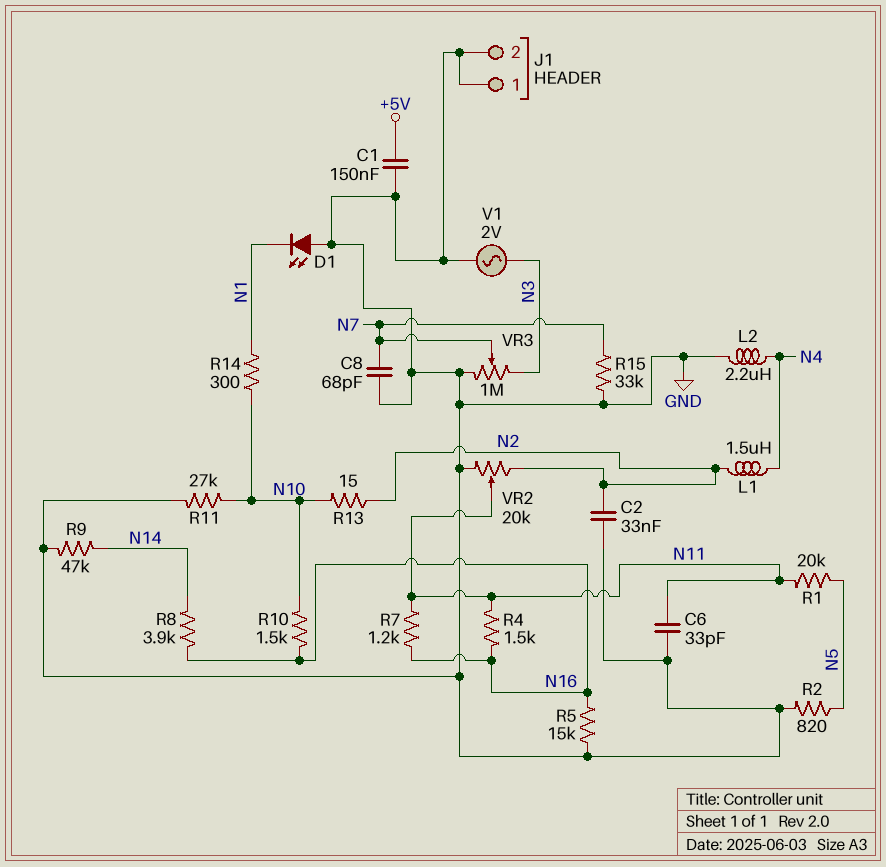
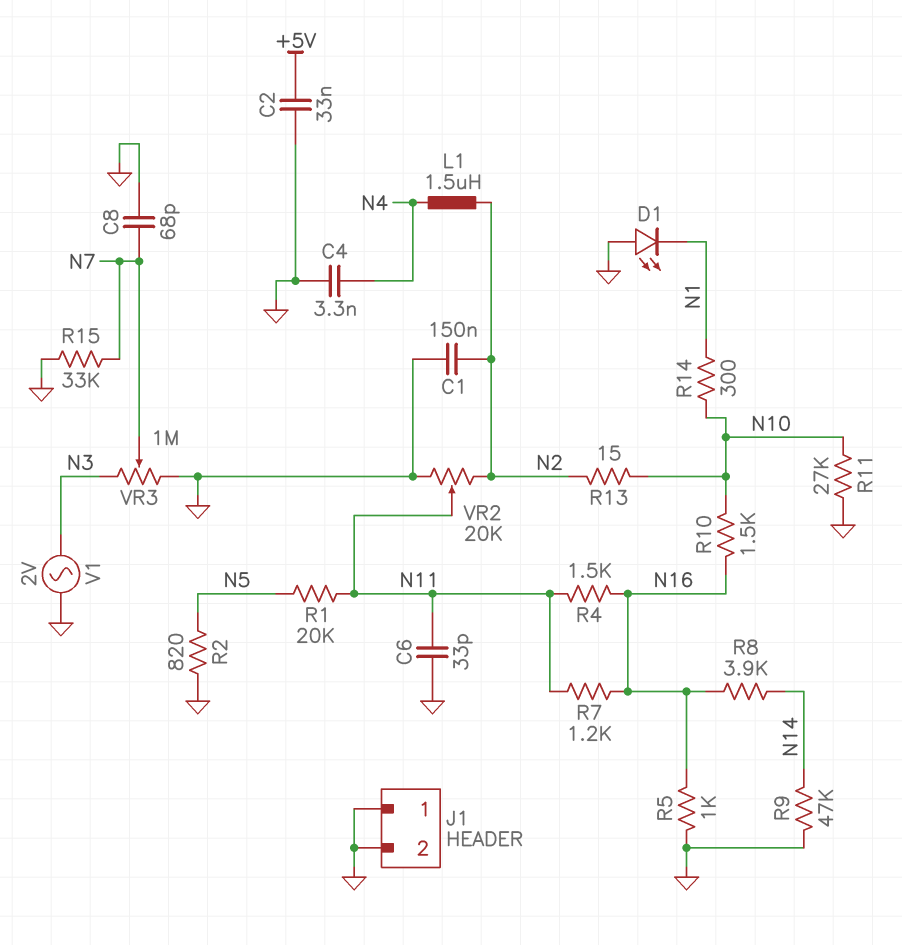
C1: 150nF (+5V, GND) -> 150nF (GND, N2)
C2: 33nF (GND, N2) -> 33nF (+5V, GND)
C4: none -> 3.3nF (GND, N4)
L2: 2.2uH (GND, N4) -> none
R5: 15k (GND, N16) -> 1k (GND, N16)

